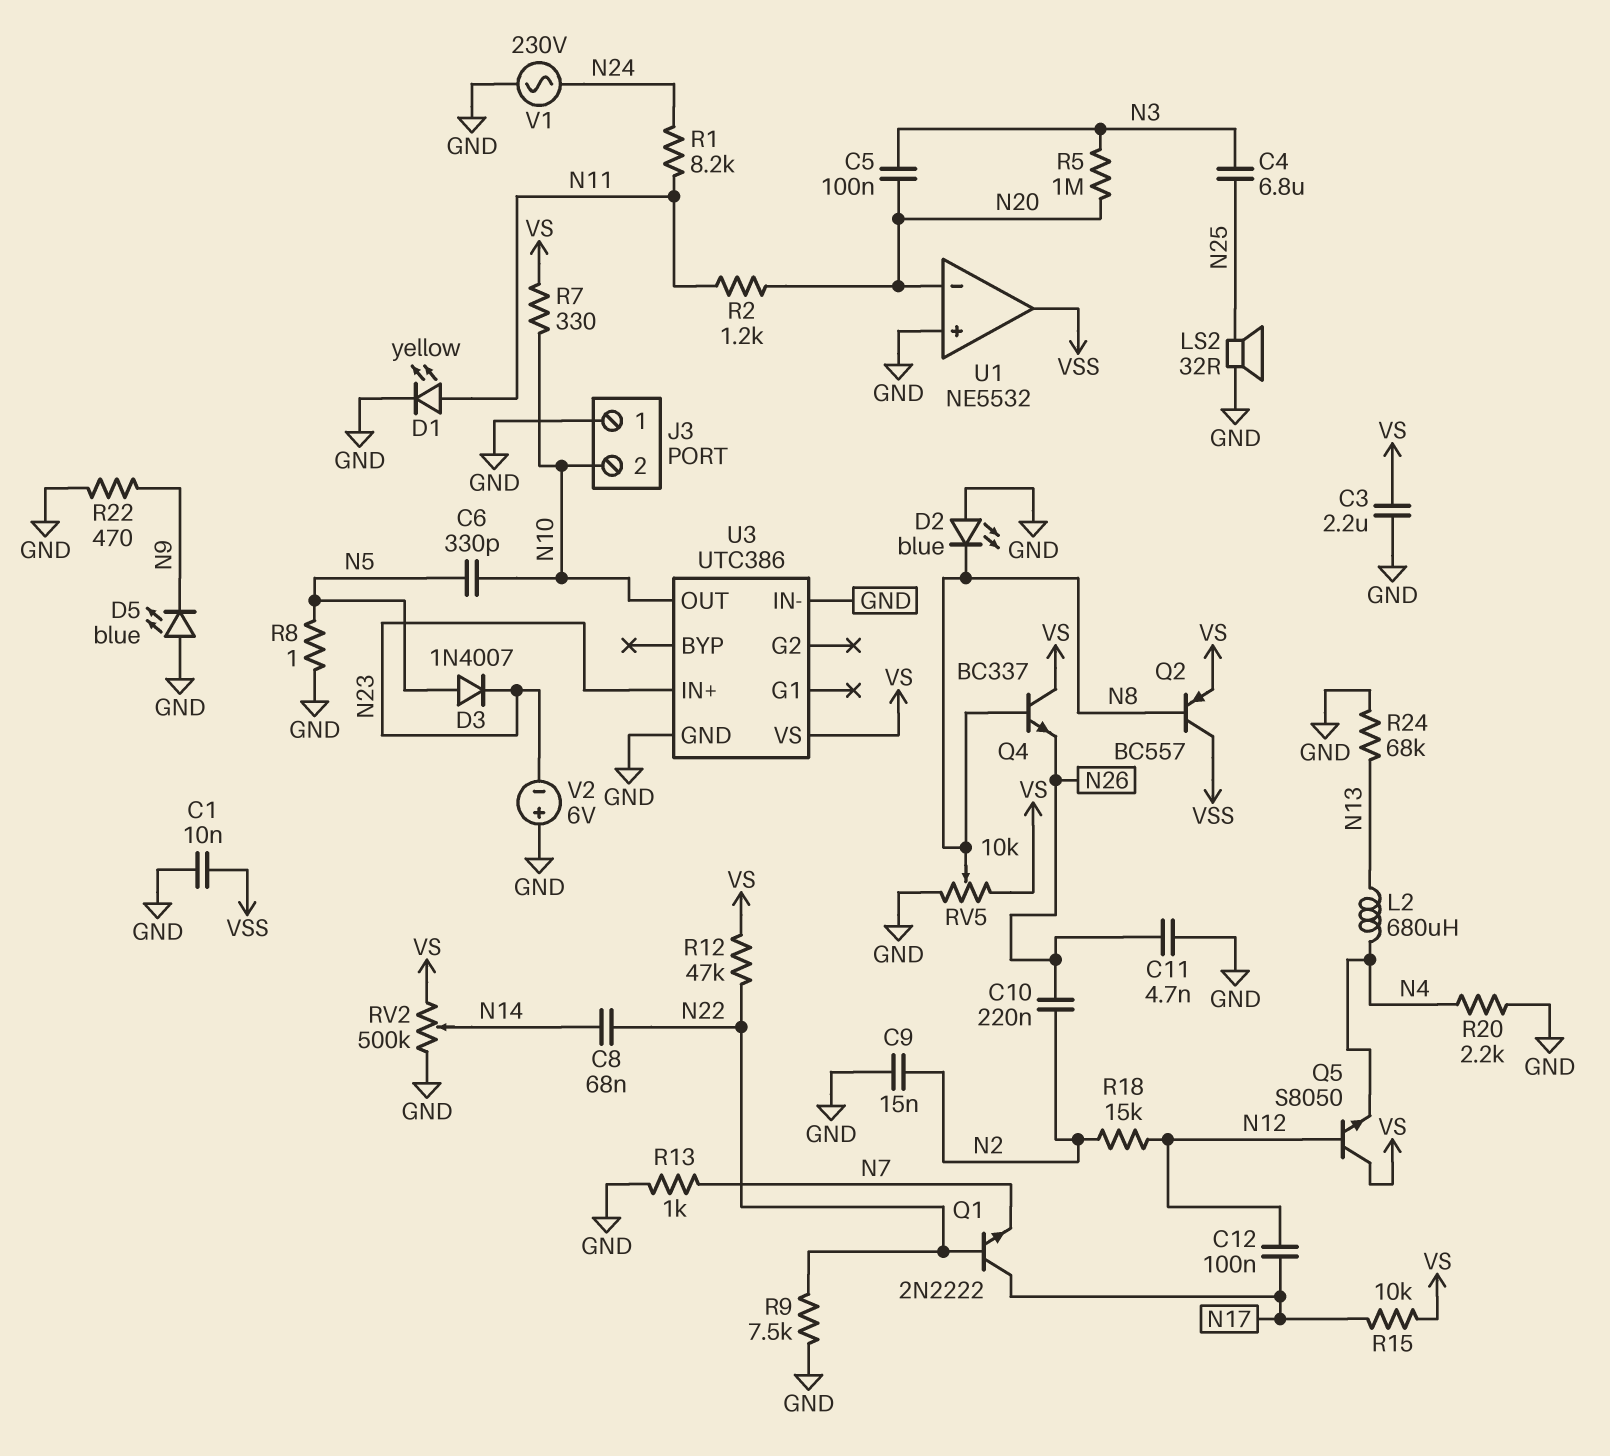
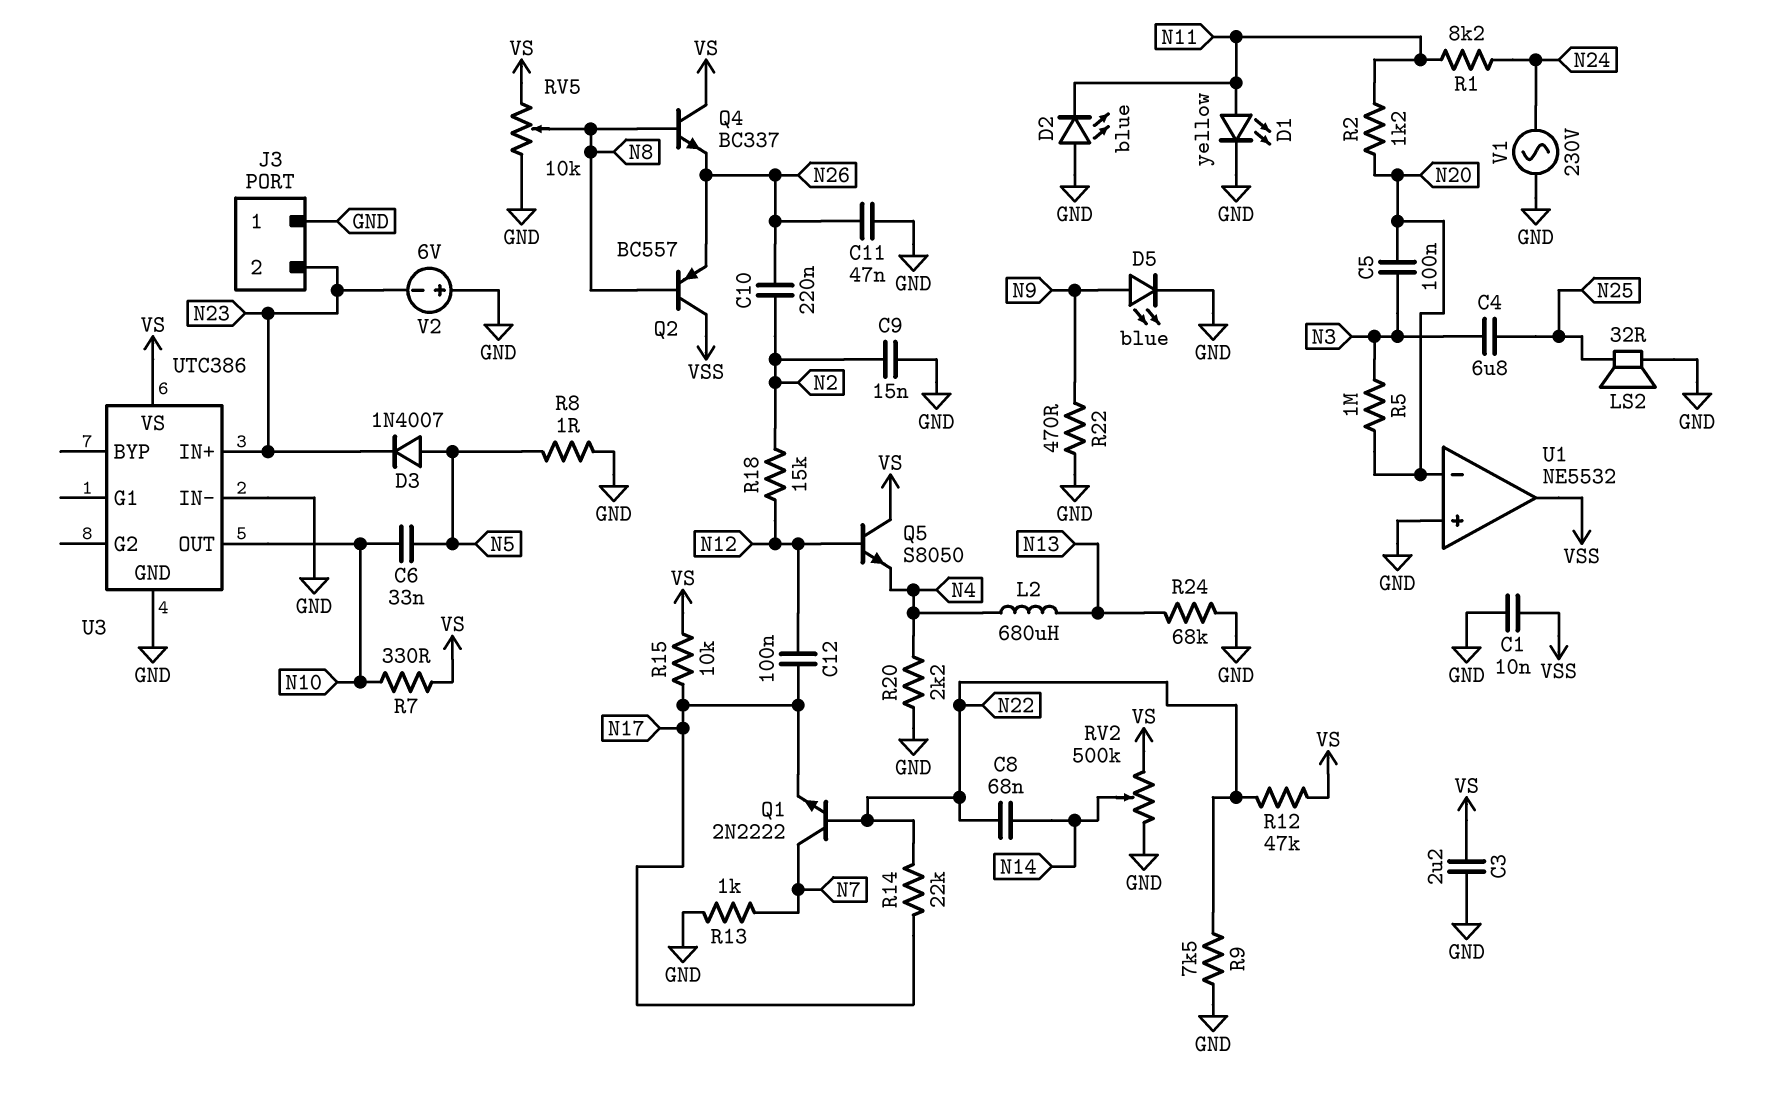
C6: 330pF (N5, N10) -> 33nF (N5, N10)
C11: 4.7nF (GND, N26) -> 47nF (GND, N26)
D2: LED blue (A GND, K N8) -> LED blue (A GND, K N11)
D5: LED blue (A GND, K N9) -> LED blue (A N9, K GND)
J3 pin 2: N10 -> N23
Q1: NPN 2N2222 (B N22, C N17, E N7) -> NPN 2N2222 (B N22, C N7, E N17)
Q2: PNP BC557 (B N8, C VSS, E VS) -> PNP BC557 (B N8, C VSS, E N26)
R14: none -> 22k (N17, N22)

